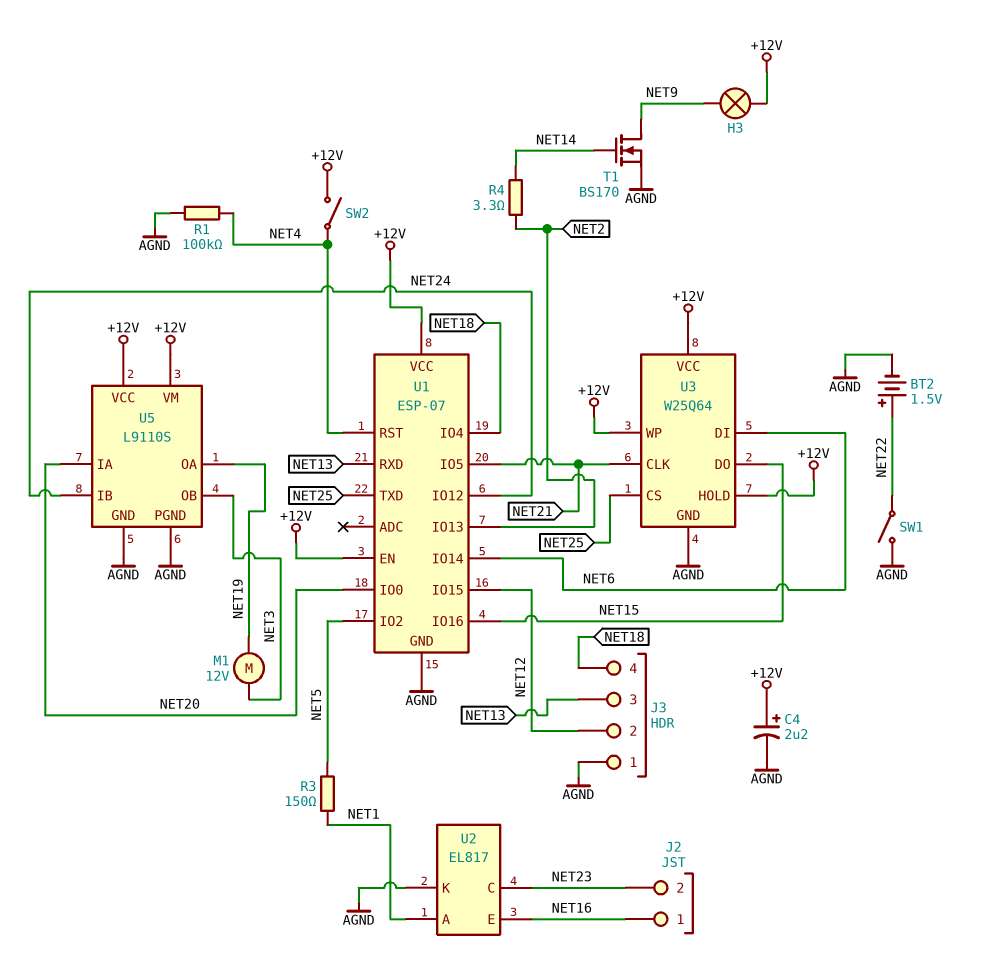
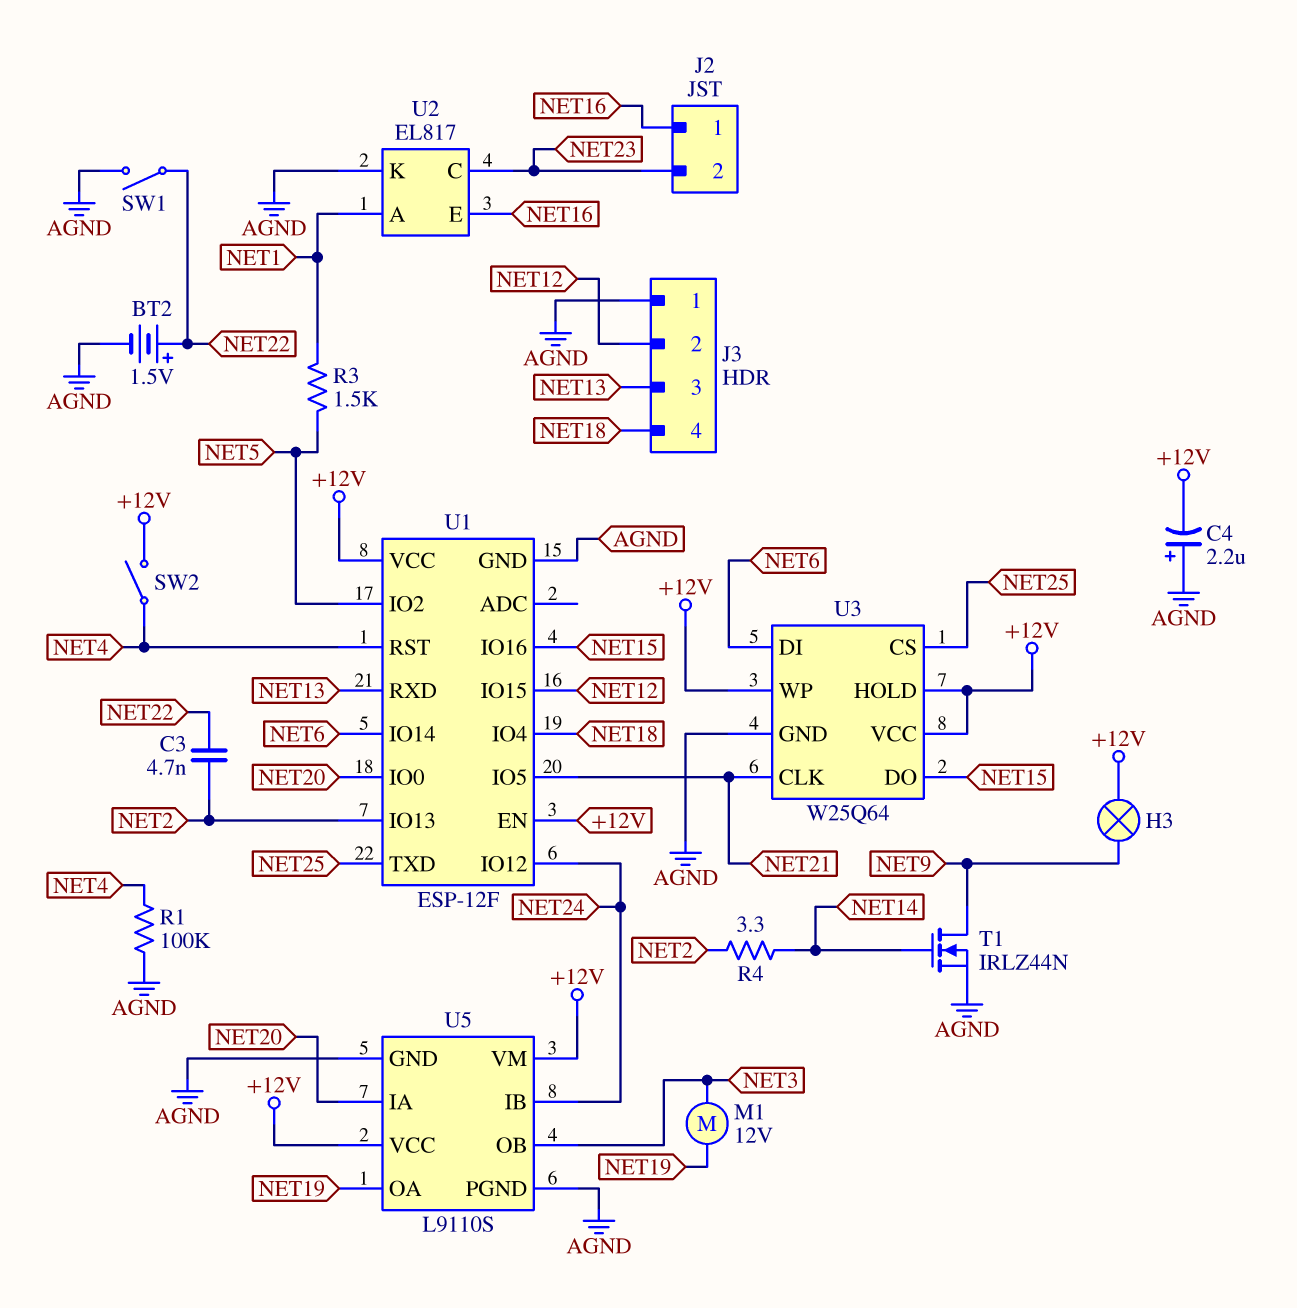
C3: none -> 4.7nF (NET2, NET22)
C4: 2.2uF (plus +12V, minus AGND) -> 2.2uF (plus AGND, minus +12V)
R3: 150 (NET1, NET5) -> 1.5k (NET1, NET5)
T1: NMOS BS170 (G NET14, D NET9, S AGND) -> NMOS IRLZ44N (G NET14, D NET9, S AGND)
U1: ESP-07 -> ESP-12F

